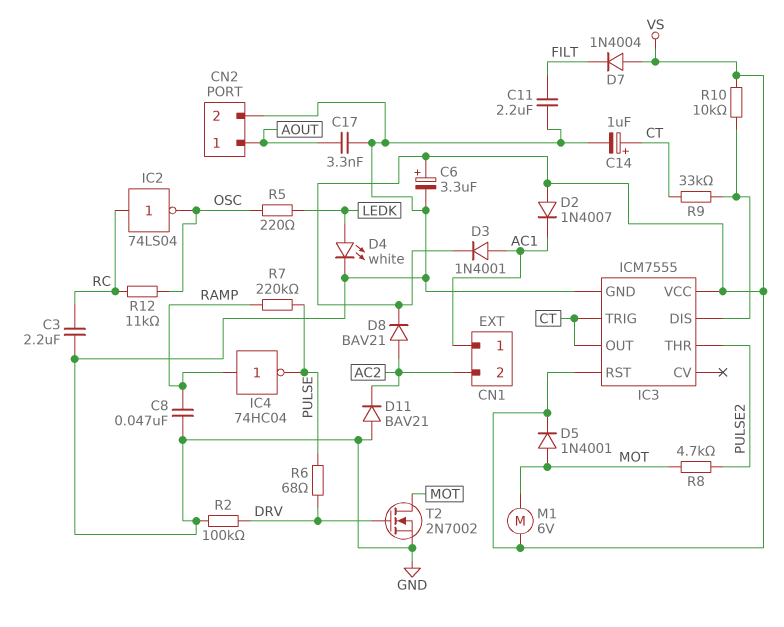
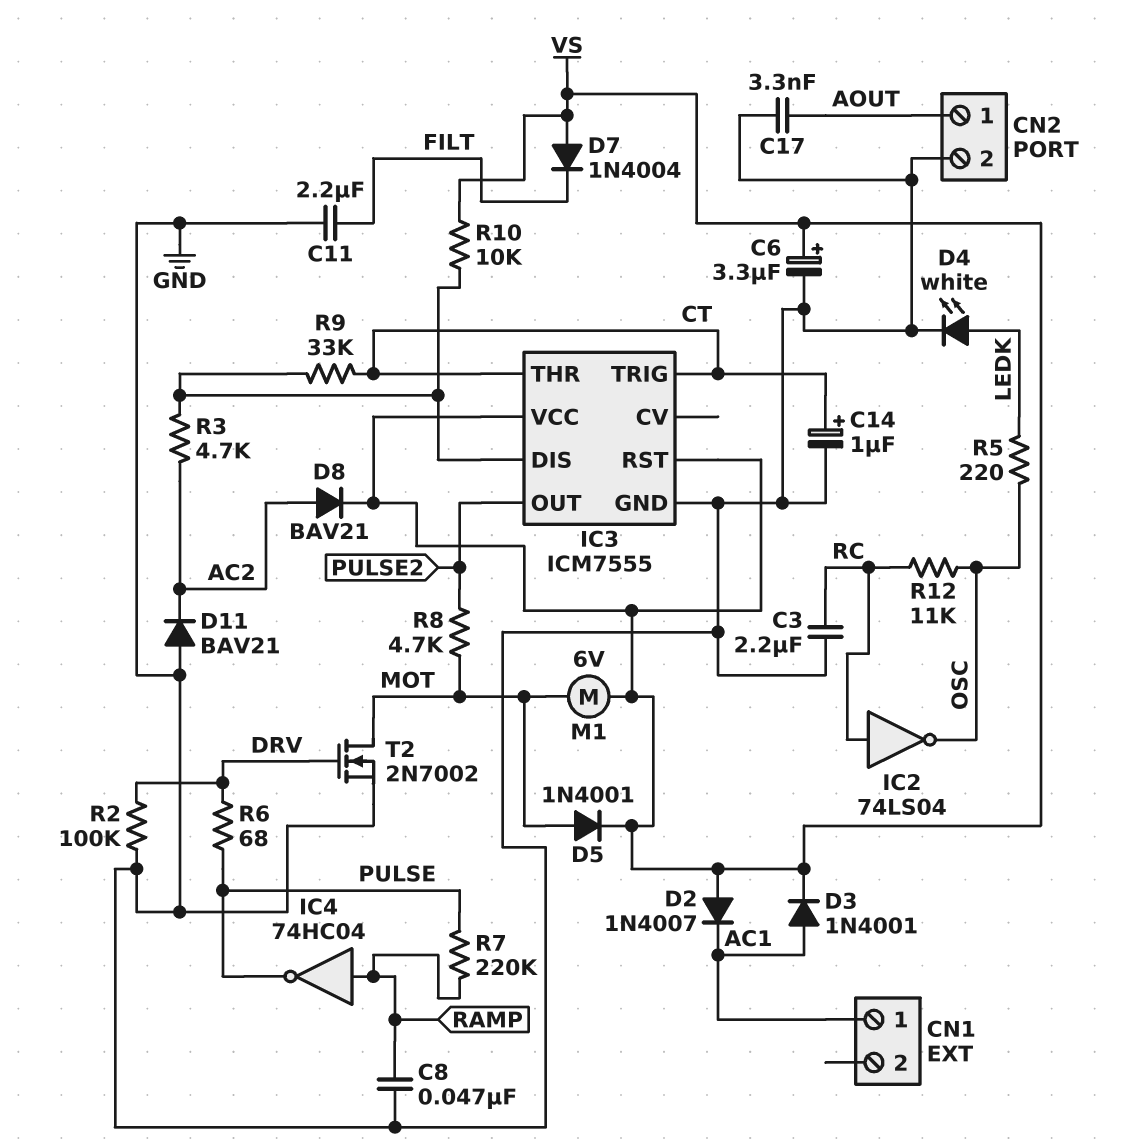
CN1 pin 2: AC2 -> none
IC3 pin OUT: CT -> PULSE2
IC3 pin THR: PULSE2 -> CT
R3: none -> 4.7k (AC2, IC3/DIS)

